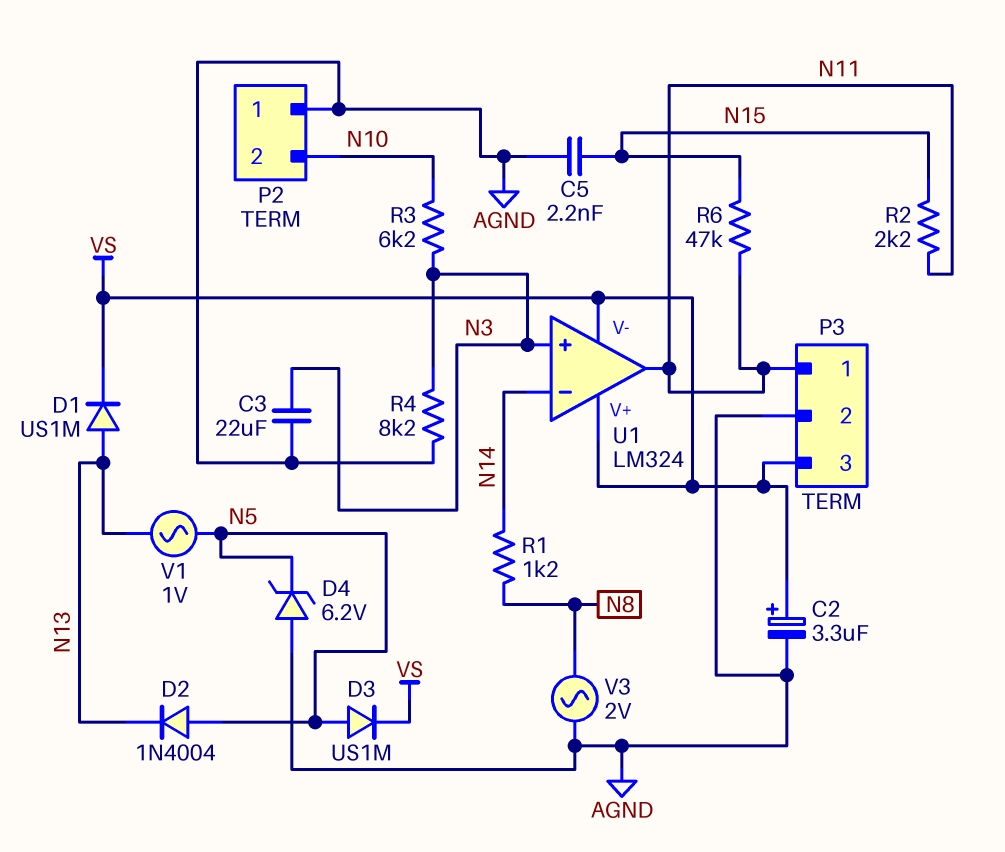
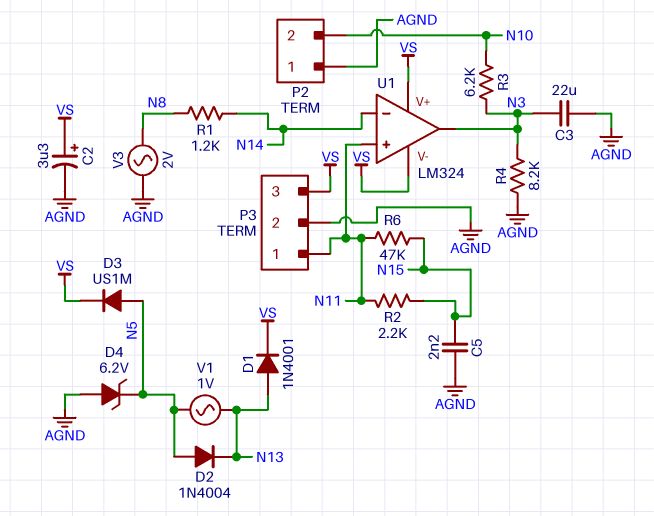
D1: diode US1M (A N13, K VS) -> diode 1N4001 (A N13, K VS)
U1 pin in+: N3 -> N11
U1 pin out: N11 -> N3

